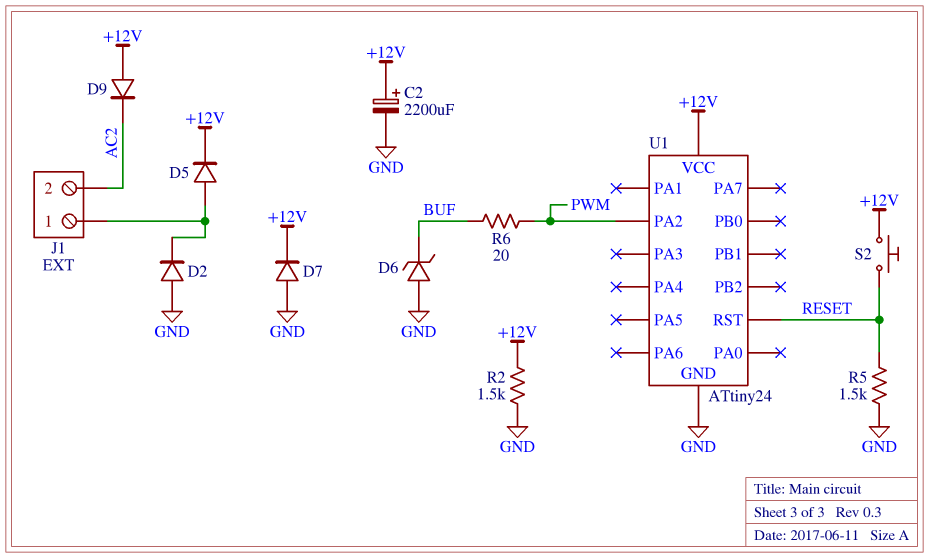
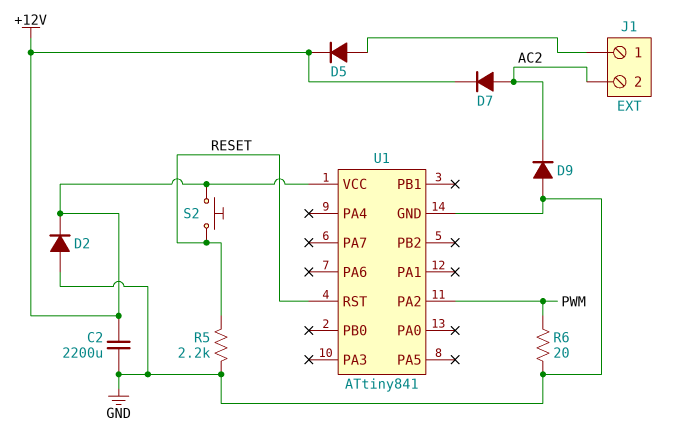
C2: 2200uF (plus +12V, minus GND) -> 2200uF (+12V, GND)
D2: diode (A GND, K J1/1) -> diode (A GND, K +12V)
D6: zener (A GND, K BUF) -> none
D7: diode (A GND, K +12V) -> diode (A AC2, K +12V)
D9: diode (A +12V, K AC2) -> diode (A GND, K AC2)
R2: 1.5k (+12V, GND) -> none
R5: 1.5k (GND, RESET) -> 2.2k (GND, RESET)
R6: 20 (BUF, PWM) -> 20 (GND, PWM)
U1: ATtiny24 -> ATtiny841

